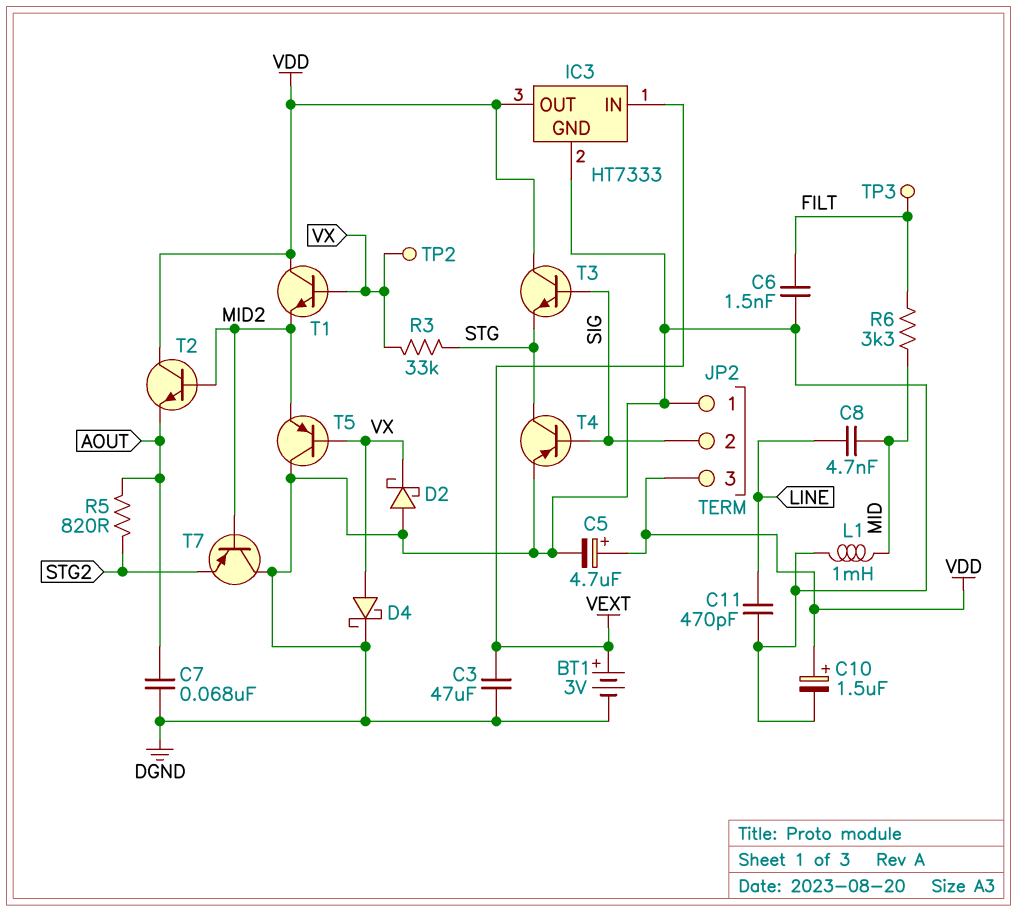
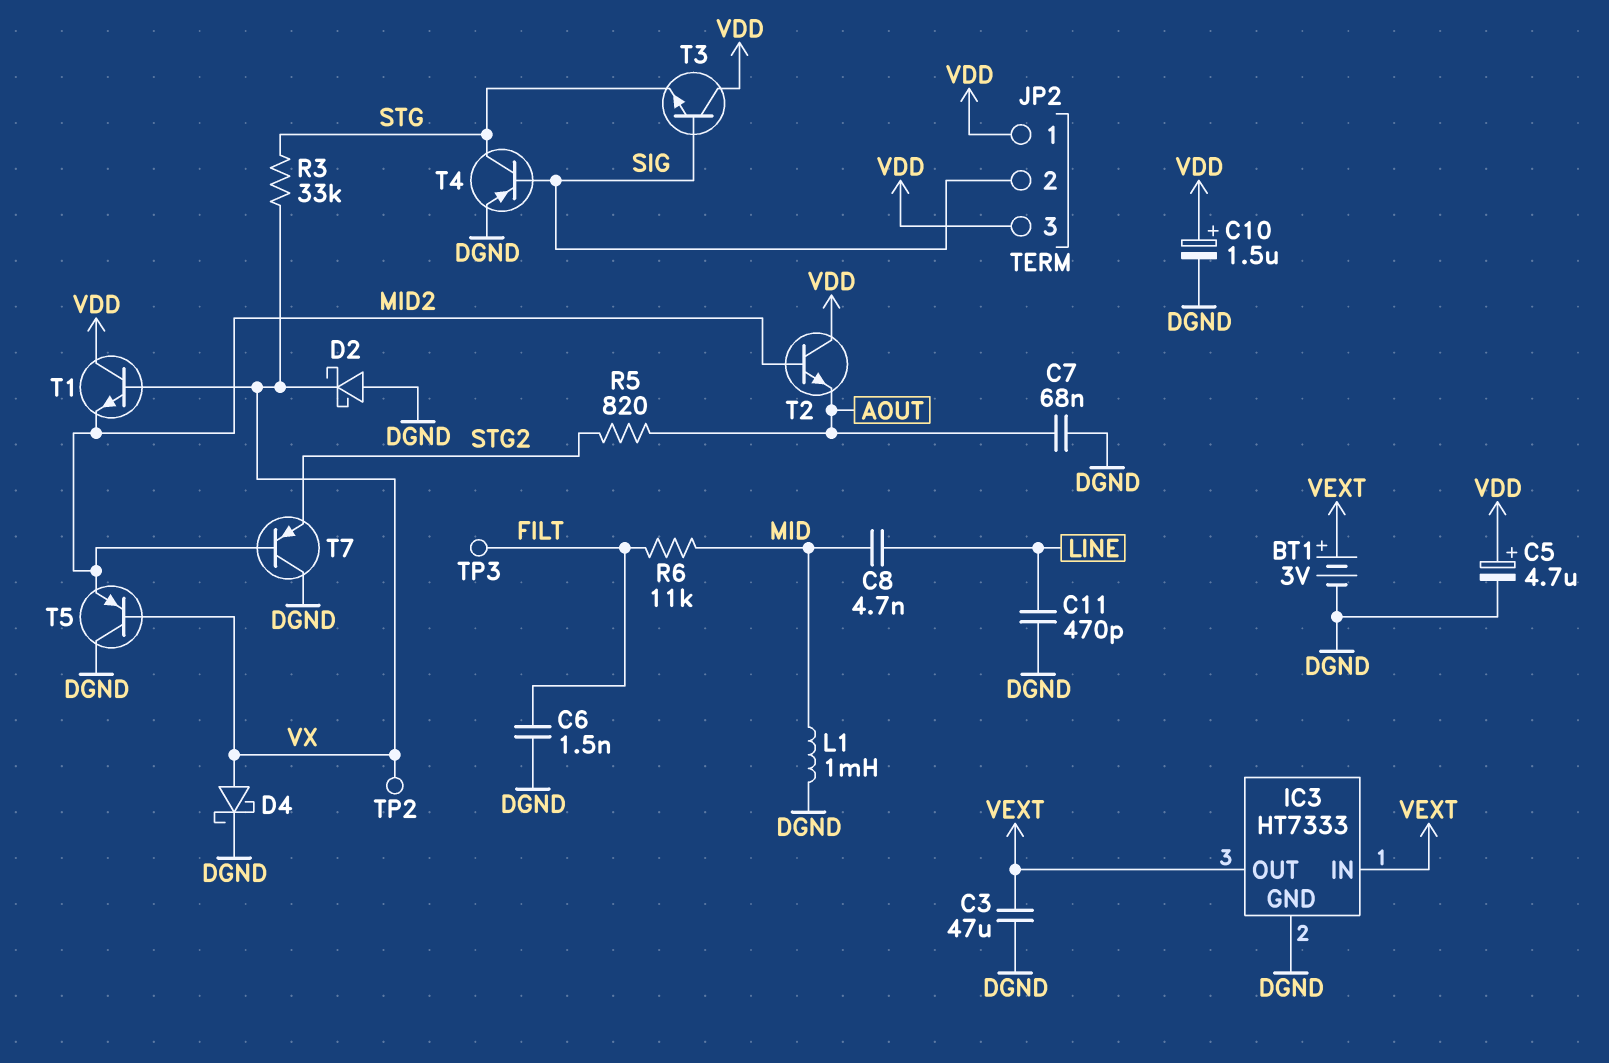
IC3 pin OUT: VDD -> VEXT
JP2 pin 1: DGND -> VDD
R6: 3.3k (FILT, MID) -> 11k (FILT, MID)

